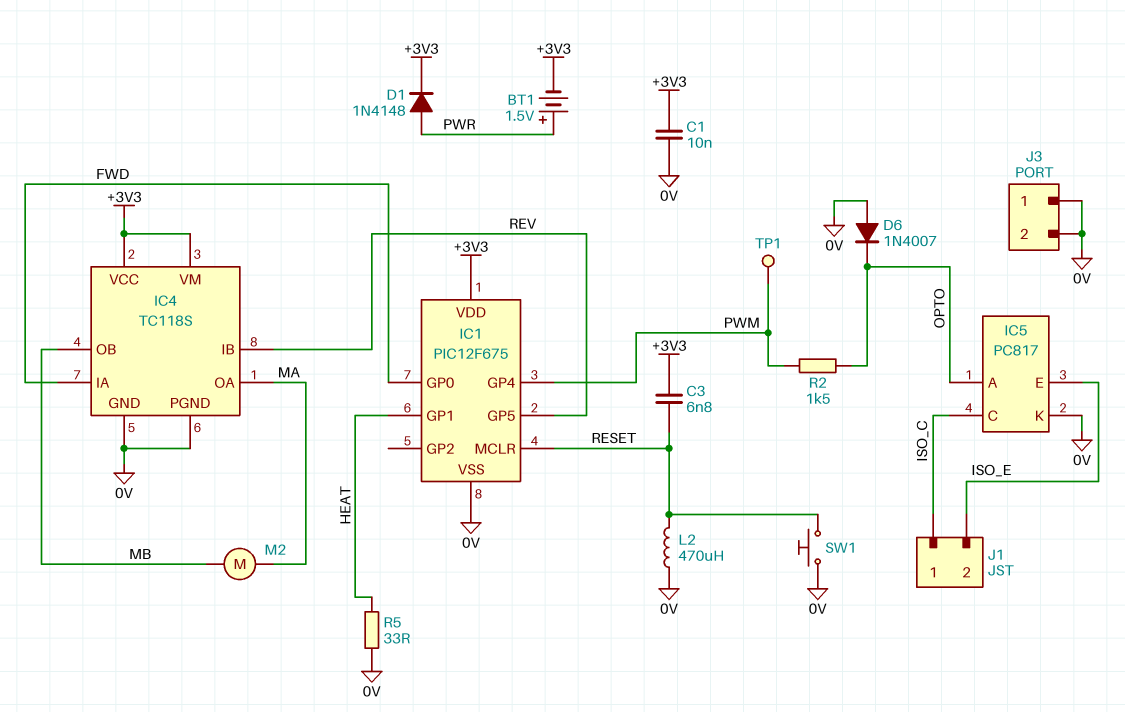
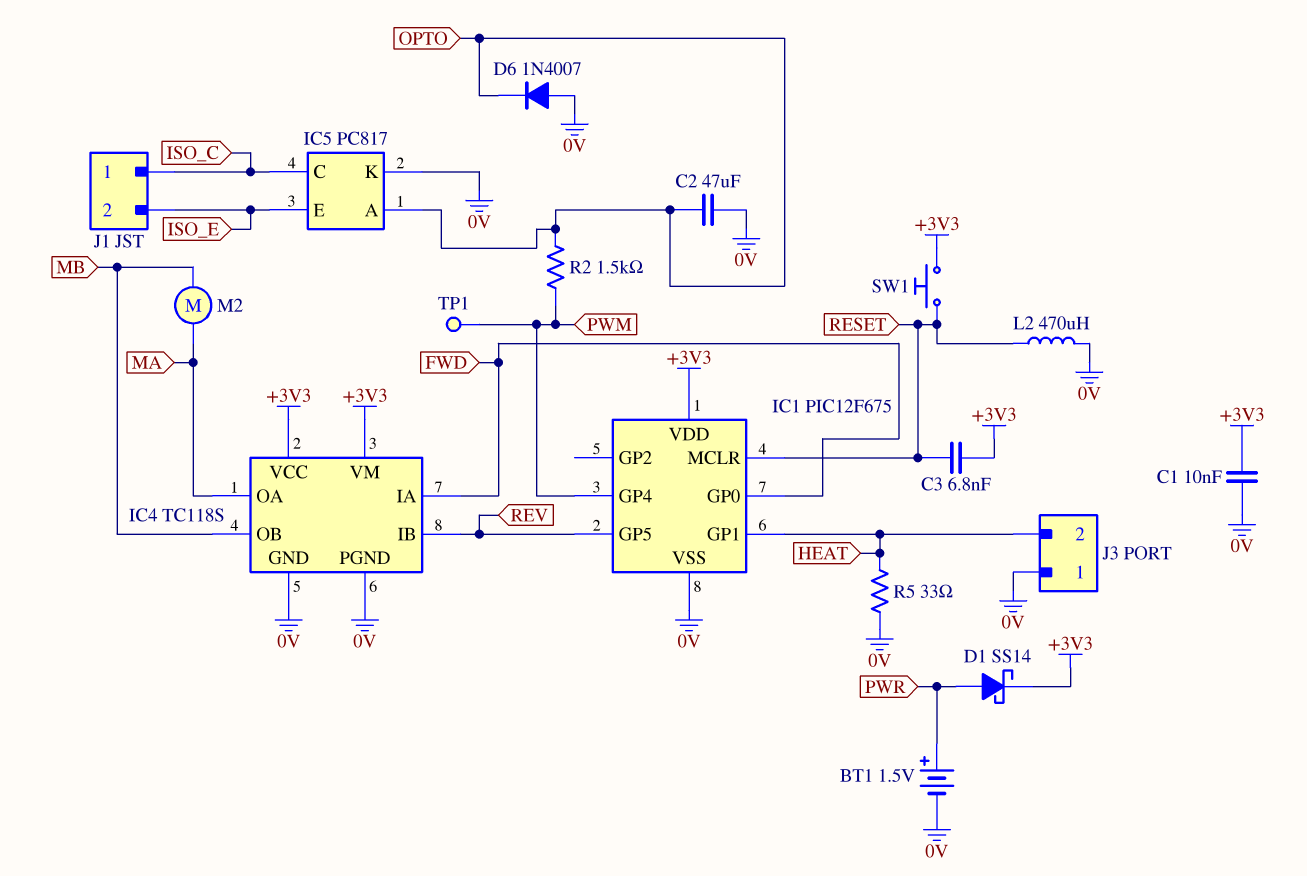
BT1: 1.5V (plus PWR, minus +3V3) -> 1.5V (plus PWR, minus 0V)
C2: none -> 47uF (0V, OPTO)
D1: diode 1N4148 (A PWR, K +3V3) -> schottky SS14 (A PWR, K +3V3)
J3 pin 2: 0V -> HEAT
SW1: button (0V, RESET) -> button (+3V3, RESET)

